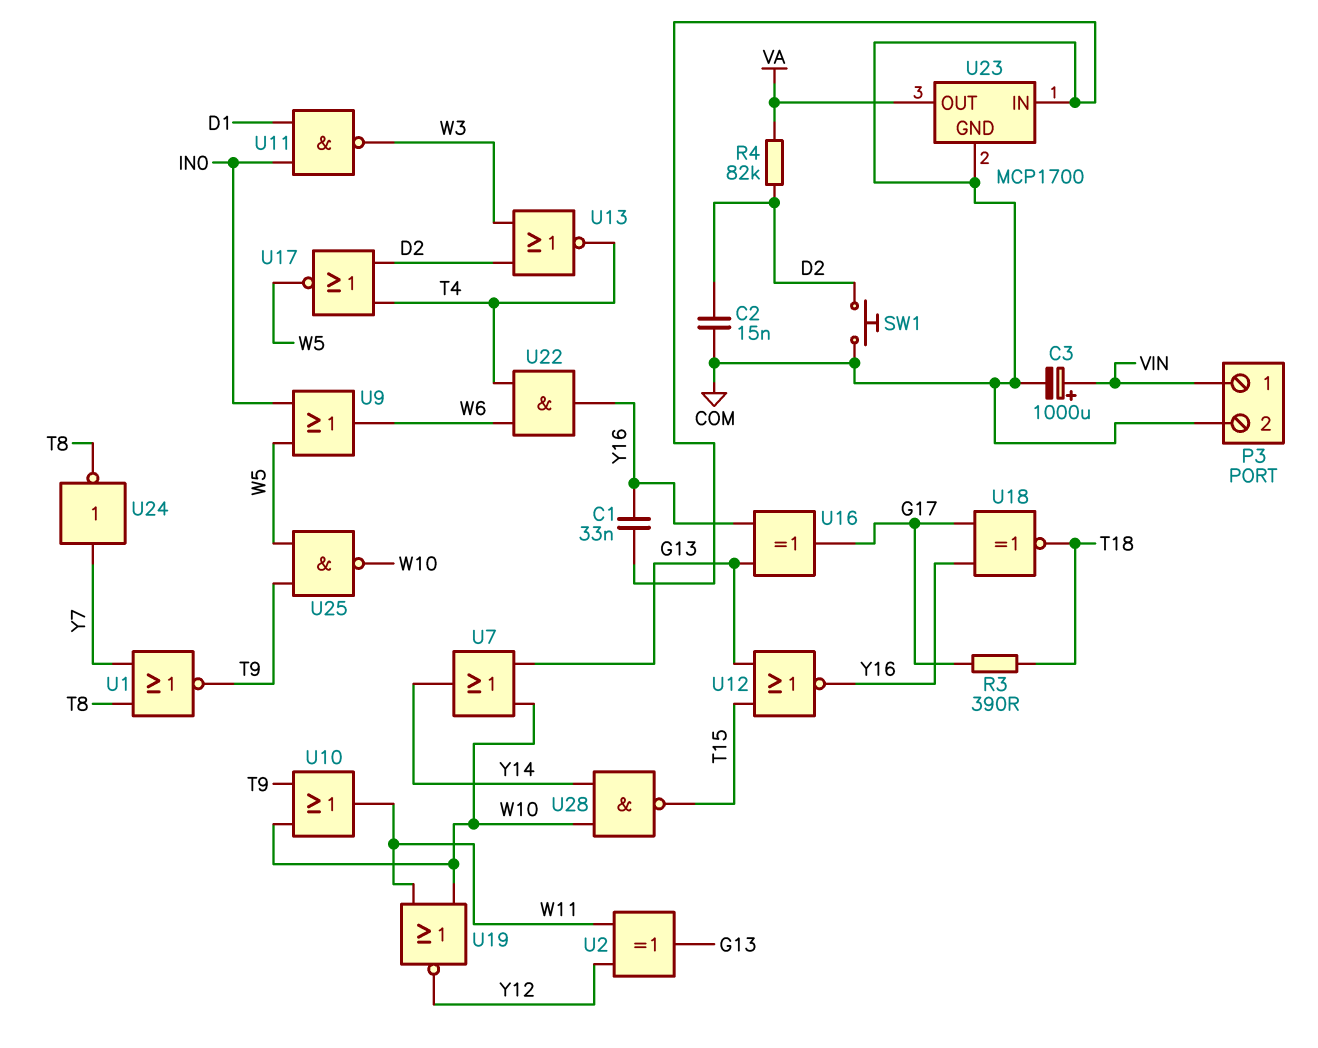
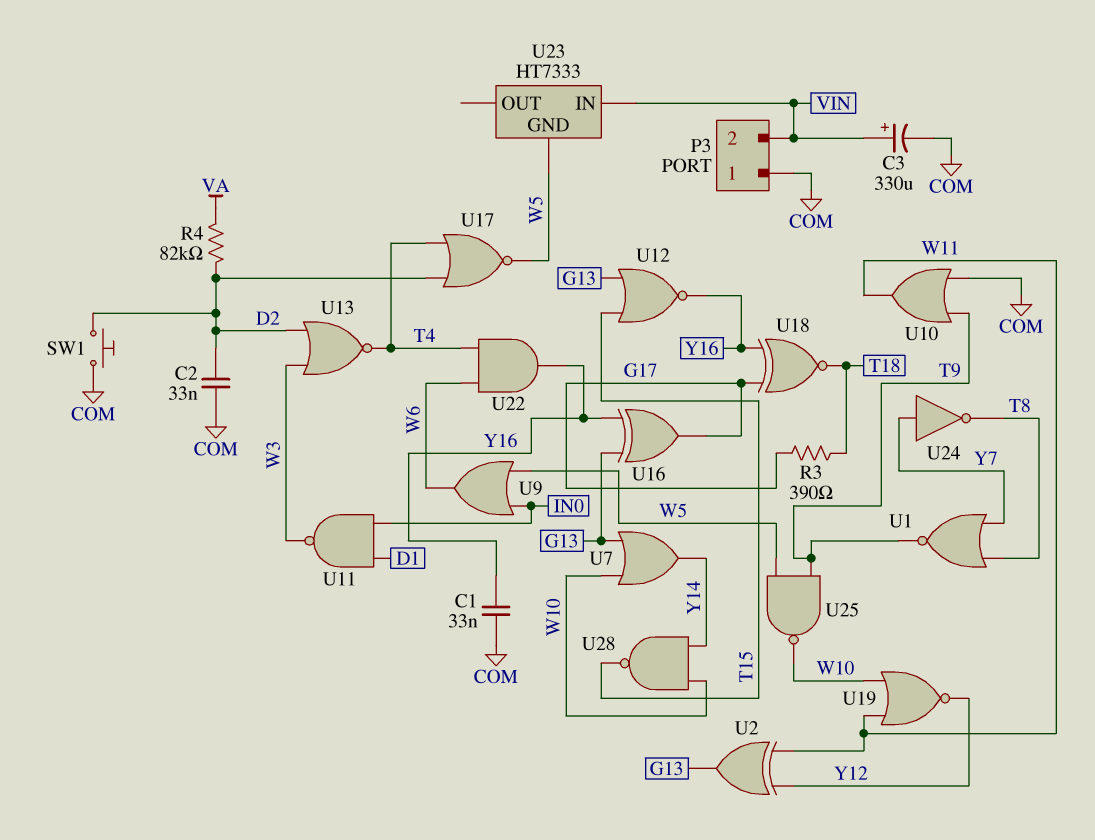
C2: 15nF (COM, D2) -> 33nF (COM, D2)
C3: 1000uF (plus VIN, minus COM) -> 330uF (plus VIN, minus COM)
P3 pin 1: VIN -> COM
P3 pin 2: COM -> VIN
U10: OR (in T9, in W10, out W11) -> OR (in COM, in T9, out W11)
U23: MCP1700 -> HT7333
U23 pin GND: COM -> W5
U23 pin IN: COM -> VIN
U23 pin OUT: VA -> none

